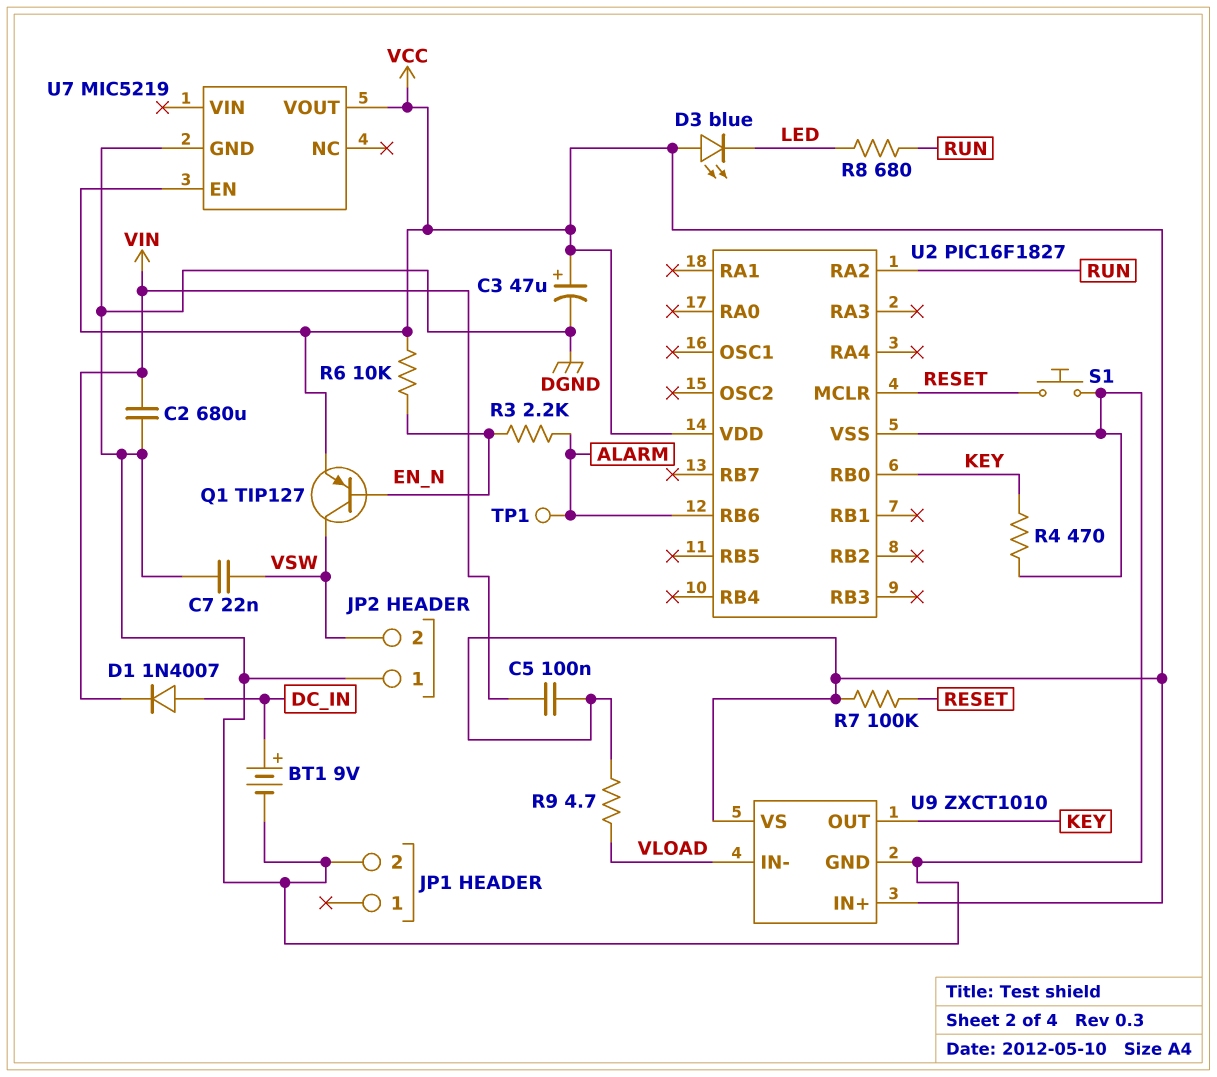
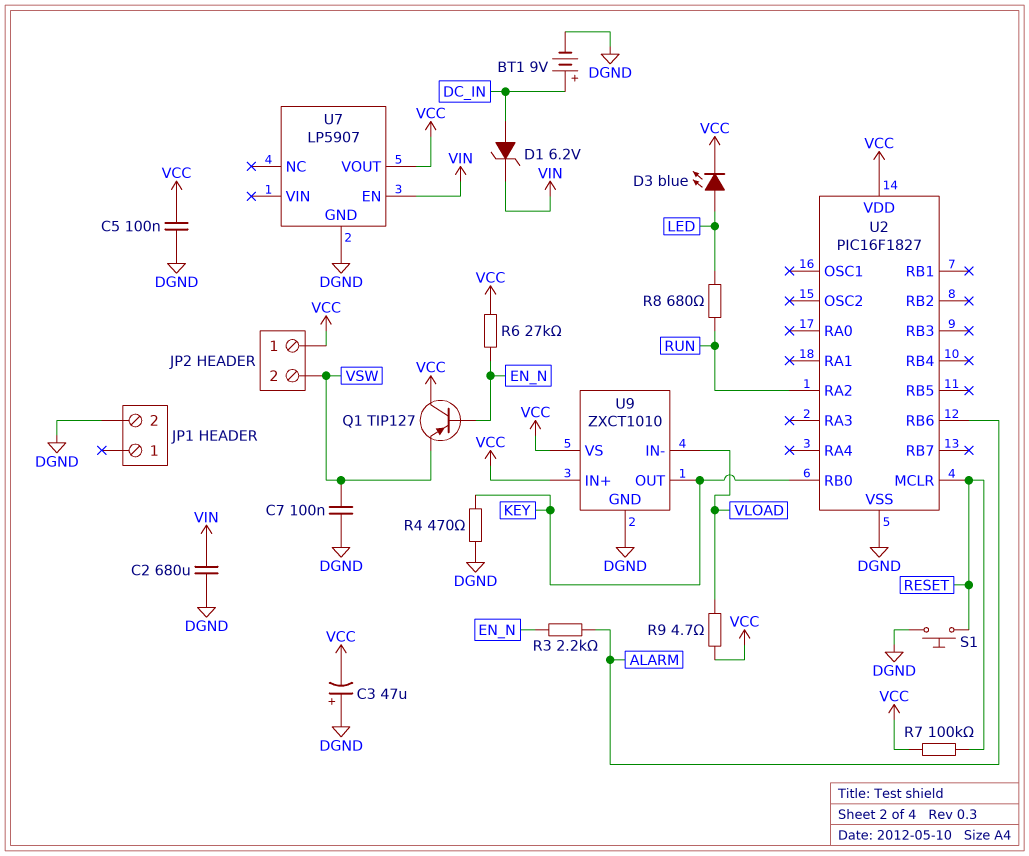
C3: 47uF (plus VCC, minus DGND) -> 47uF (plus DGND, minus VCC)
C5: 100nF (VCC, VIN) -> 100nF (DGND, VCC)
C7: 22nF (DGND, VSW) -> 100nF (DGND, VSW)
D1: diode 1N4007 (A DC_IN, K VIN) -> zener 6.2V (A DC_IN, K VIN)
D3: LED blue (A VCC, K LED) -> LED blue (A LED, K VCC)
JP2 pin 1: DGND -> VCC
Q1: PNP TIP127 (B EN_N, C VSW, E VCC) -> PNP TIP127 (B EN_N, C VCC, E VSW)
R6: 10k (EN_N, VCC) -> 27k (EN_N, VCC)
TP1: test point (ALARM) -> none
U7: MIC5219 -> LP5907
U7 pin EN: VCC -> VIN

